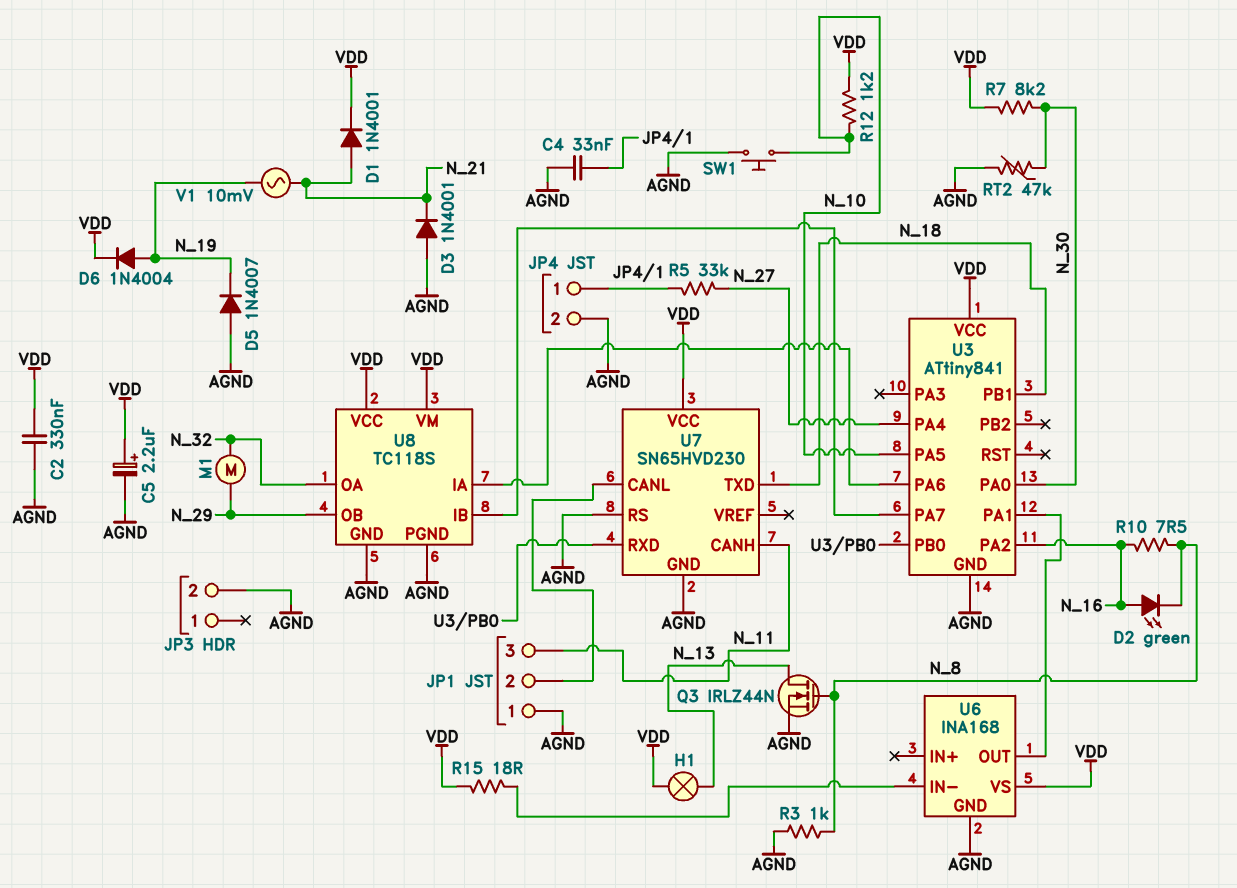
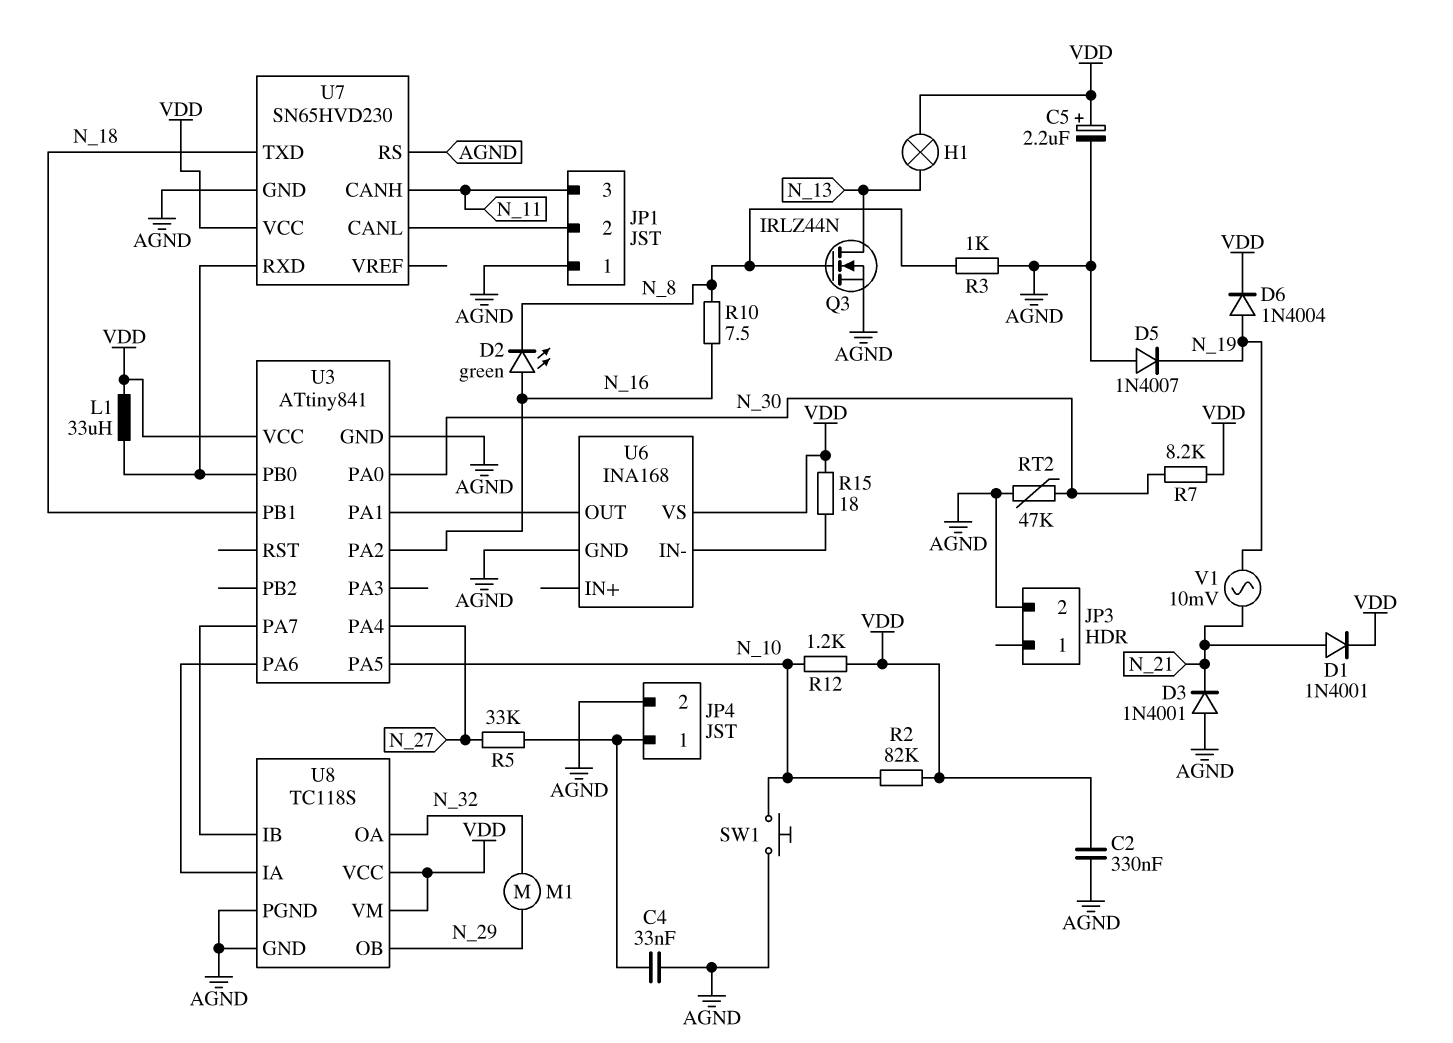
L1: none -> 33uH (U3/PB0, VDD)
R2: none -> 82k (N_10, VDD)

